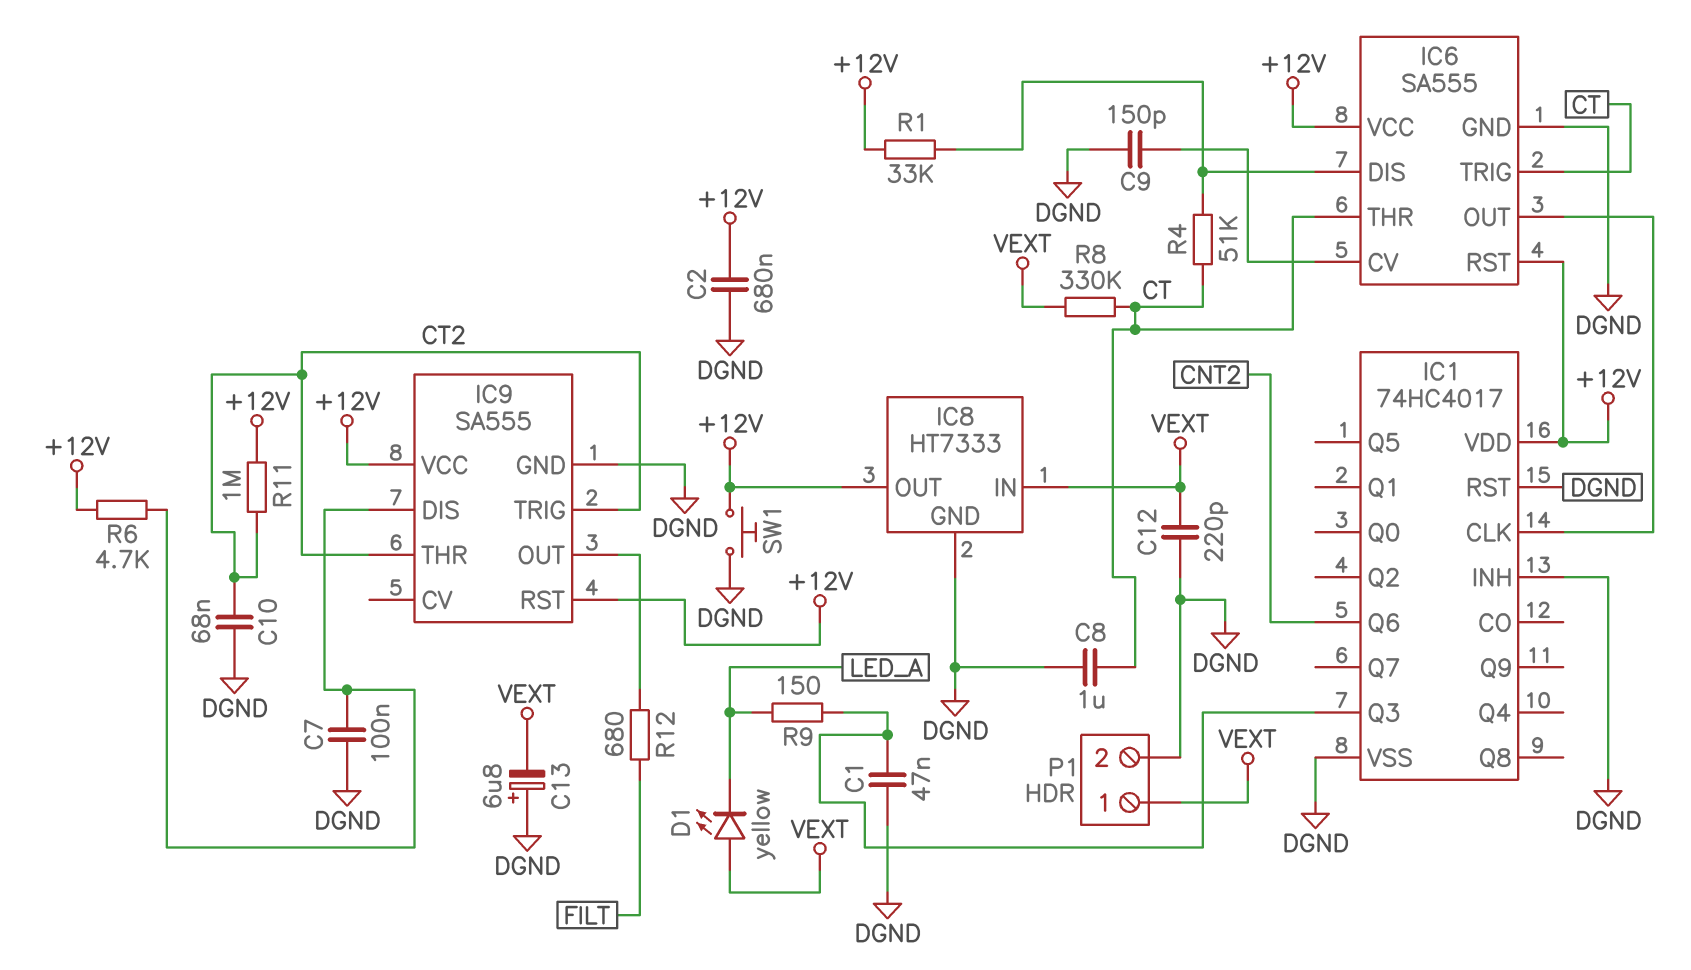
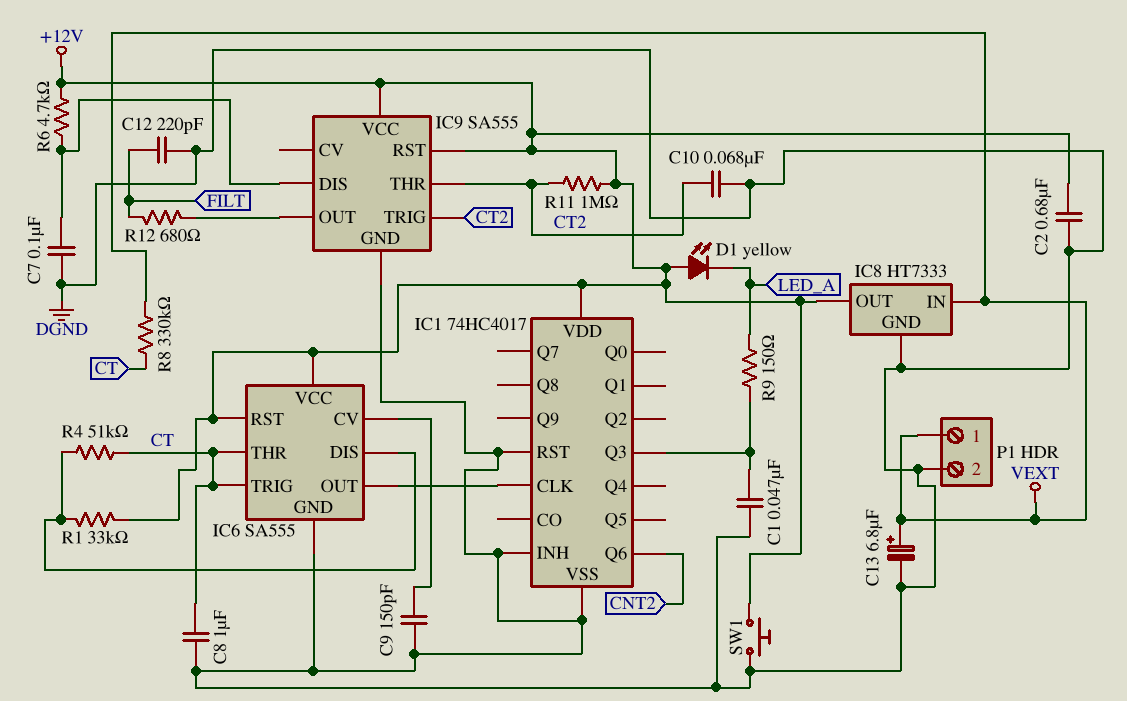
C12: 220pF (DGND, VEXT) -> 220pF (DGND, FILT)
C13: 6.8uF (plus DGND, minus VEXT) -> 6.8uF (plus VEXT, minus DGND)
D1: LED yellow (A VEXT, K LED_A) -> LED yellow (A +12V, K LED_A)

